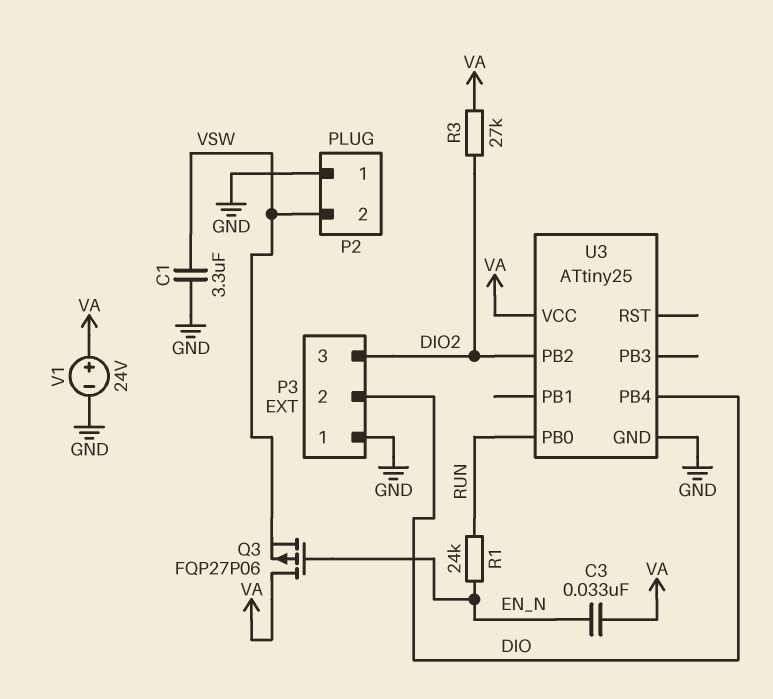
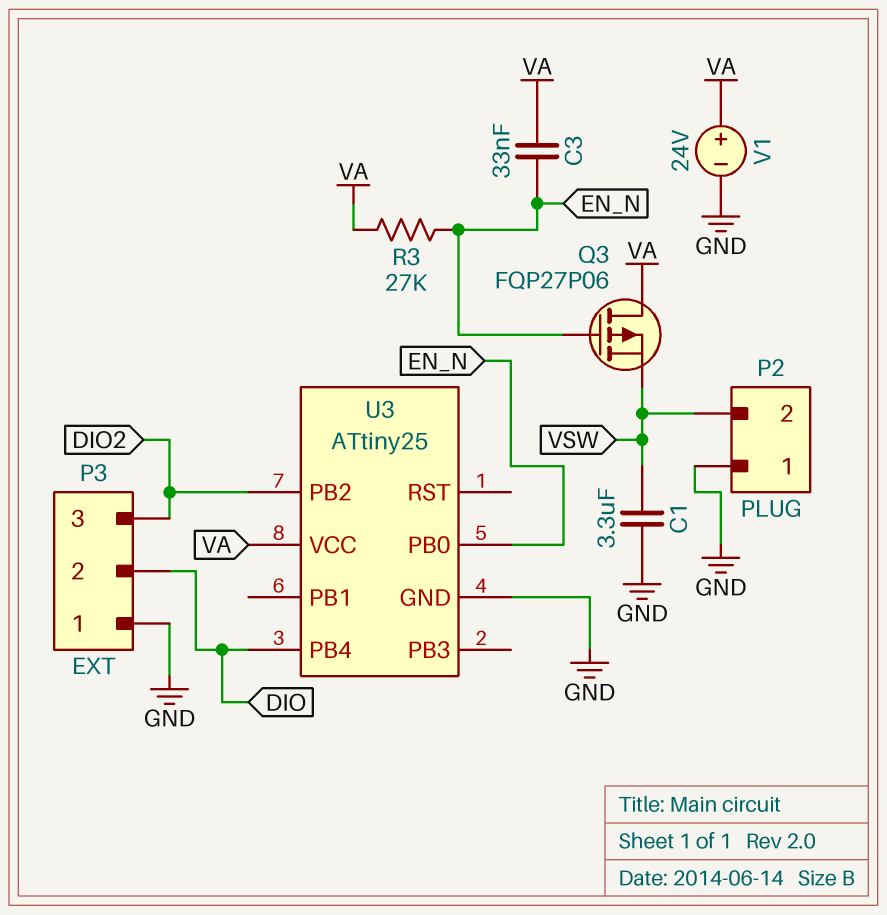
R1: 24k (EN_N, RUN) -> none
R3: 27k (DIO2, VA) -> 27k (EN_N, VA)
U3 pin PB0: RUN -> EN_N

